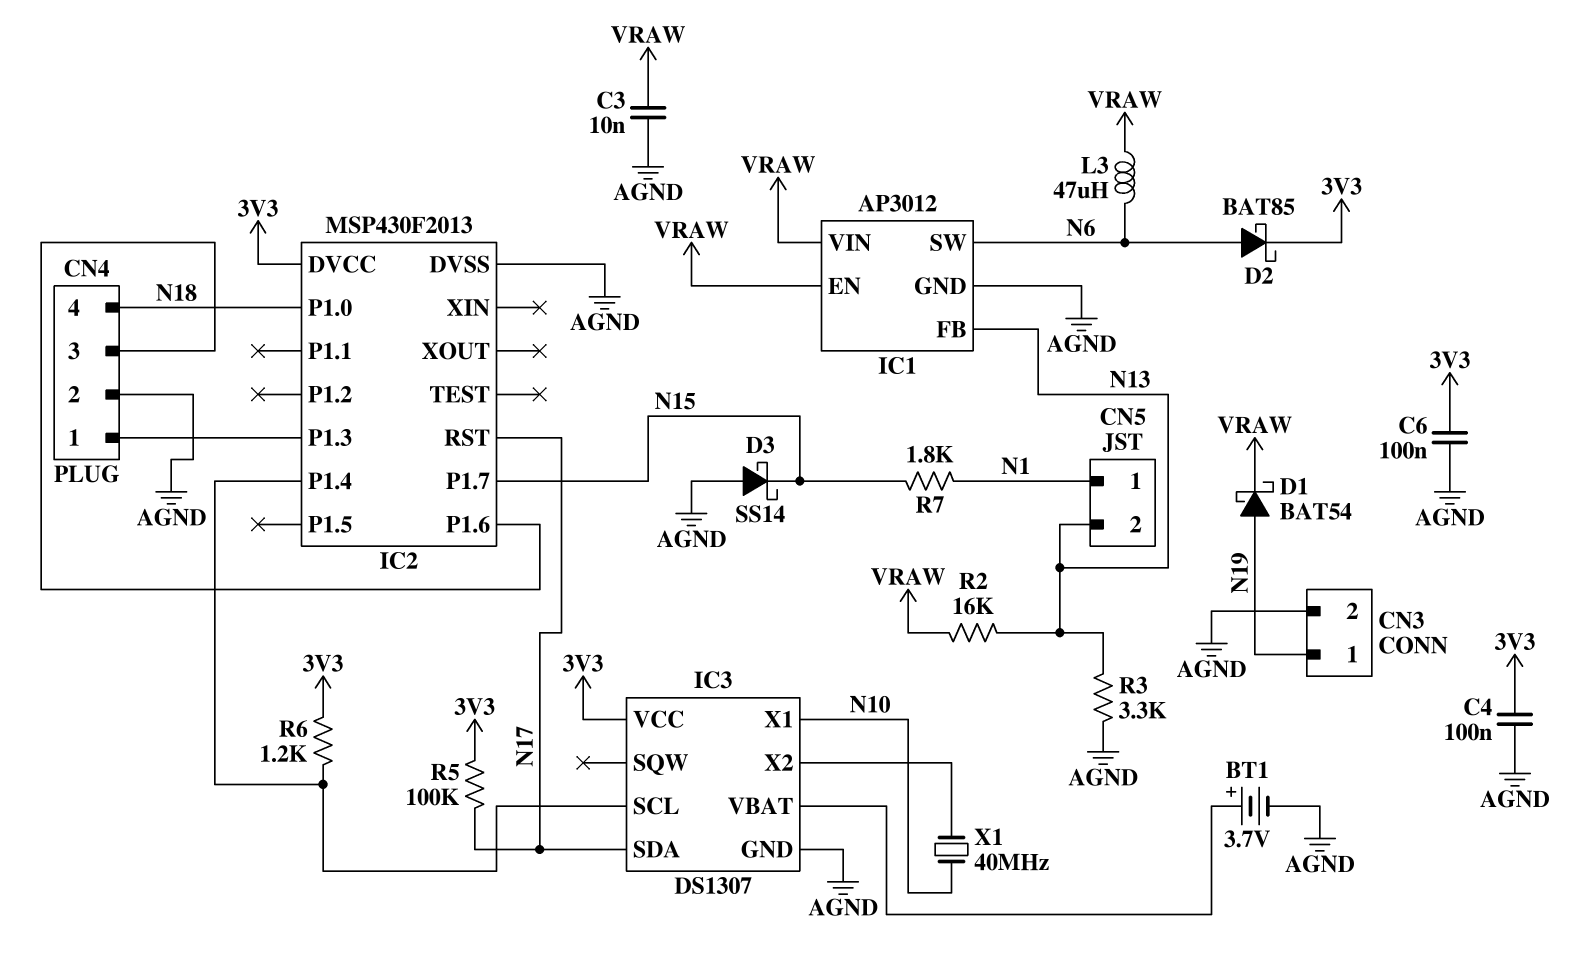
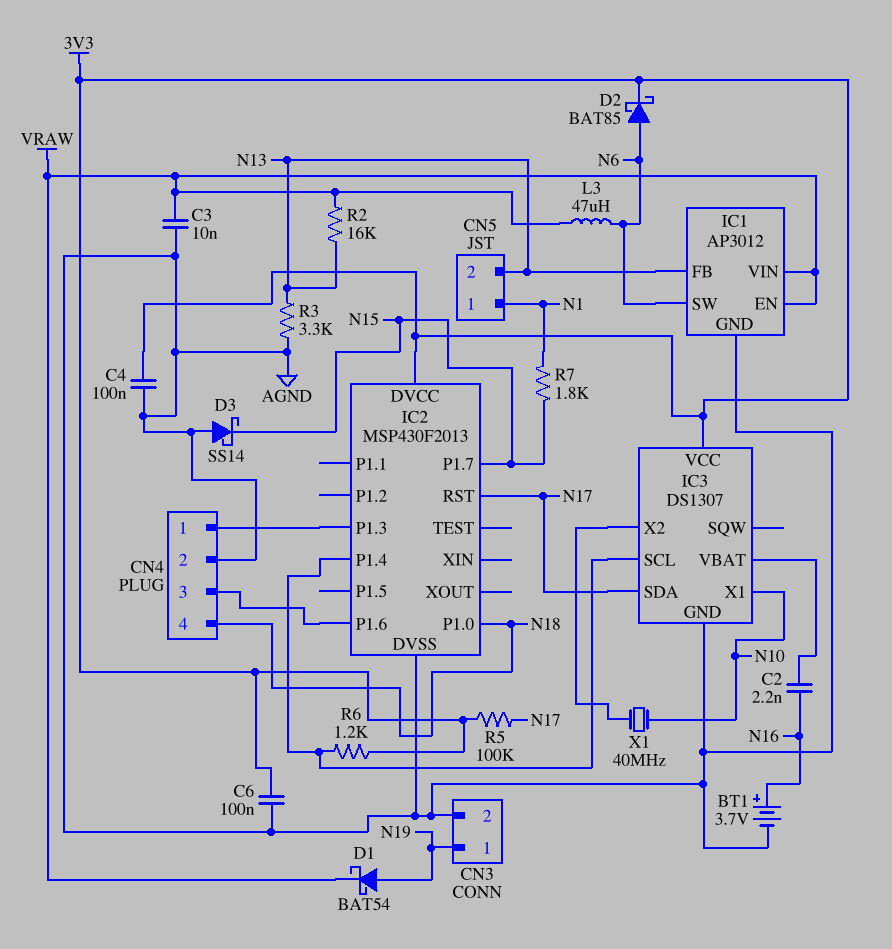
BT1: 3.7V (plus IC3/VBAT, minus AGND) -> 3.7V (plus N16, minus AGND)
C2: none -> 2.2nF (IC3/VBAT, N16)

